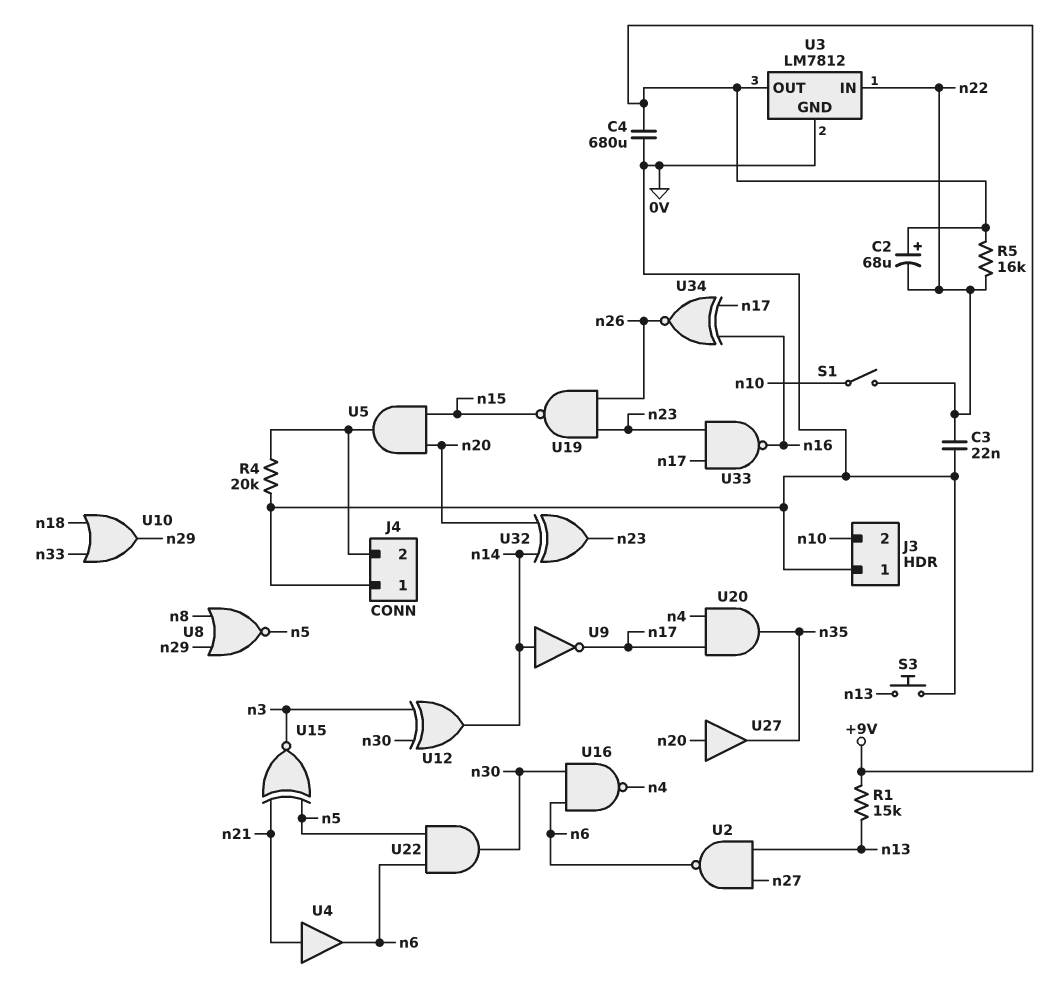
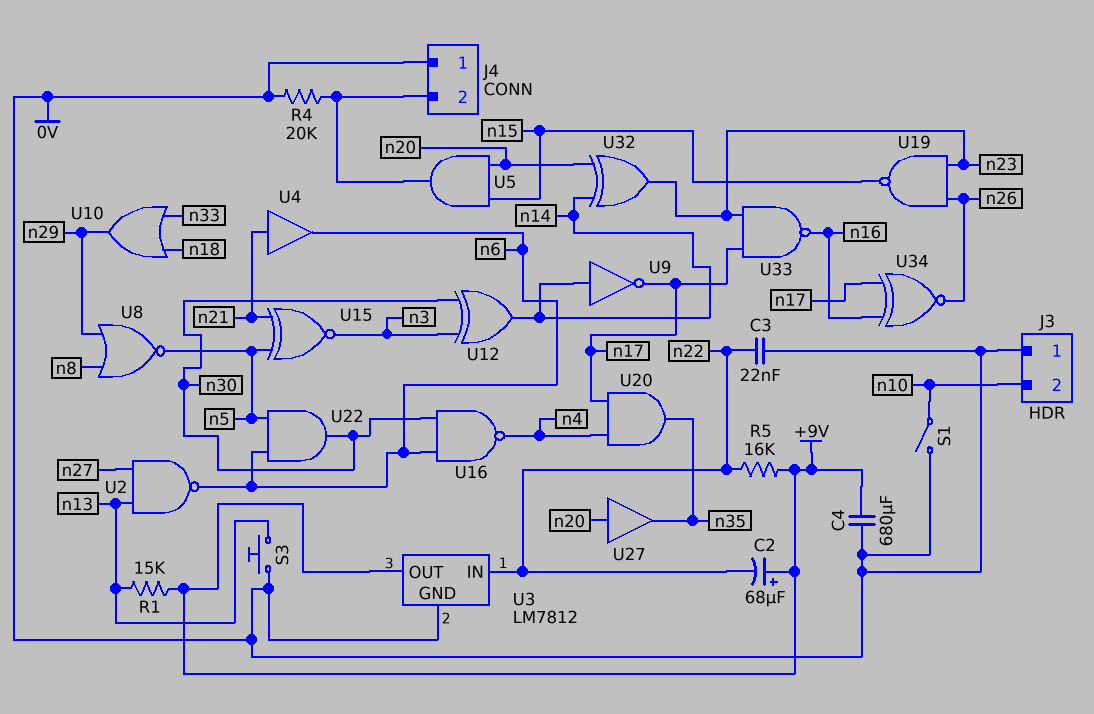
S1: switch (n10, n22) -> switch (0V, n10)

